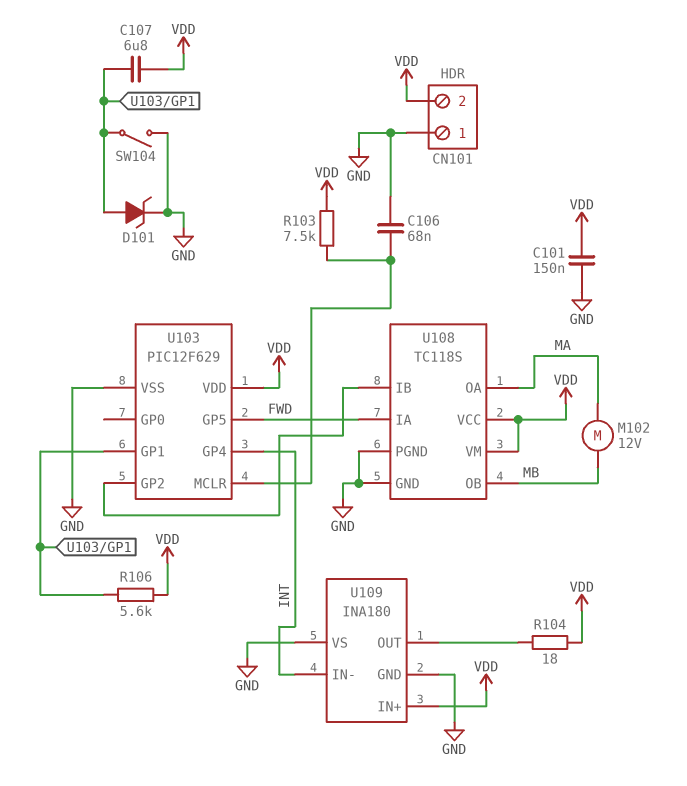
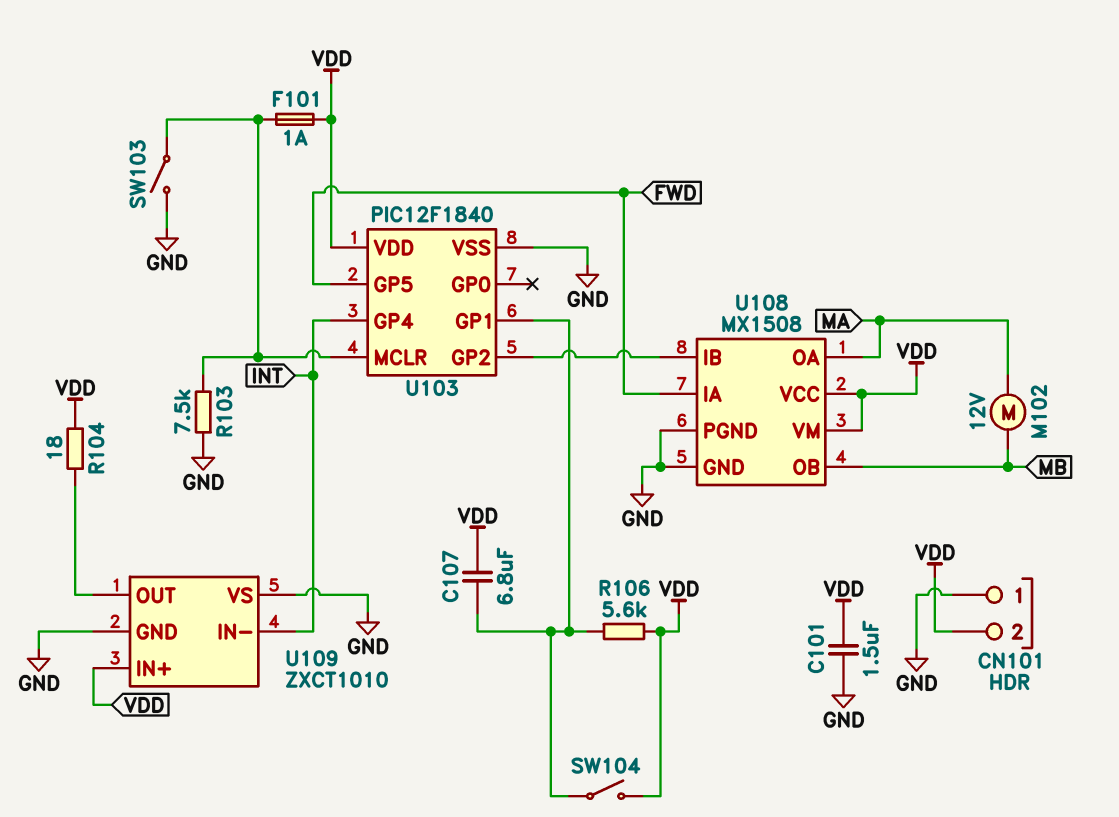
C101: 150nF (GND, VDD) -> 1.5uF (GND, VDD)
C106: 68nF (GND, U103/MCLR) -> none
D101: zener (A U103/GP1, K GND) -> none
F101: none -> 1A (U103/MCLR, VDD)
R103: 7.5k (U103/MCLR, VDD) -> 7.5k (GND, U103/MCLR)
SW103: none -> switch (GND, U103/MCLR)
SW104: switch (GND, U103/GP1) -> switch (U103/GP1, VDD)
U103: PIC12F629 -> PIC12F1840
U108: TC118S -> MX1508
U109: INA180 -> ZXCT1010

